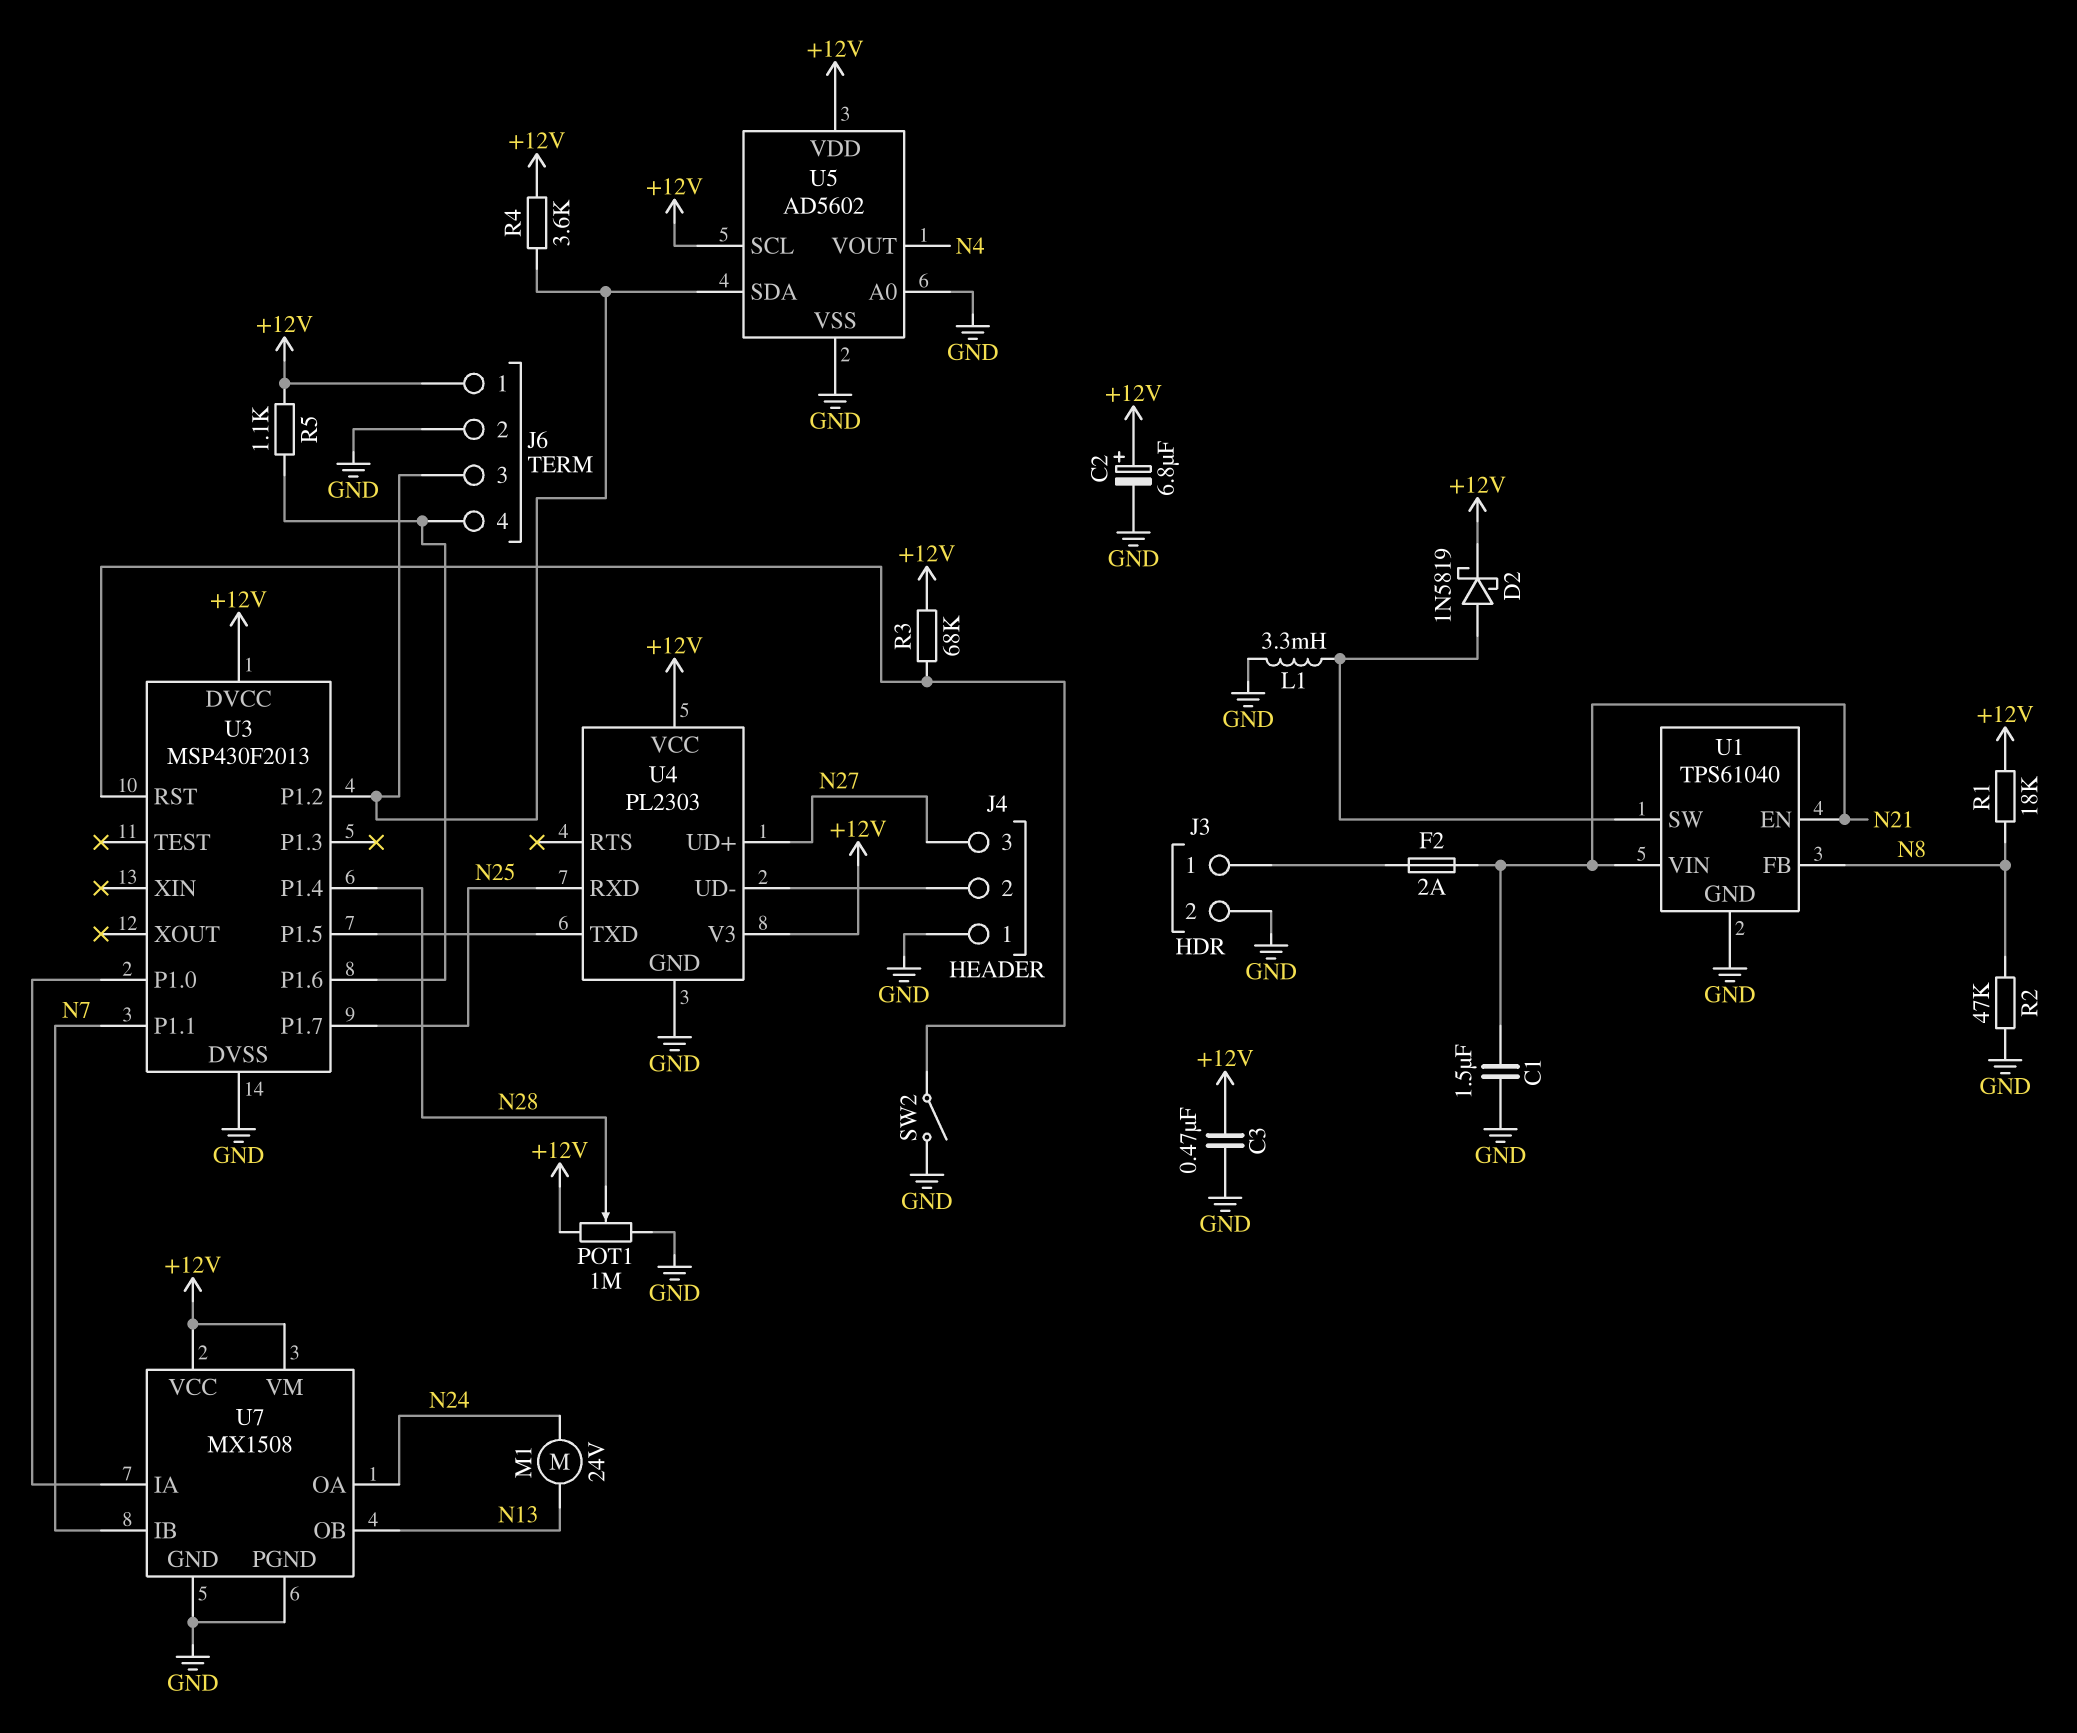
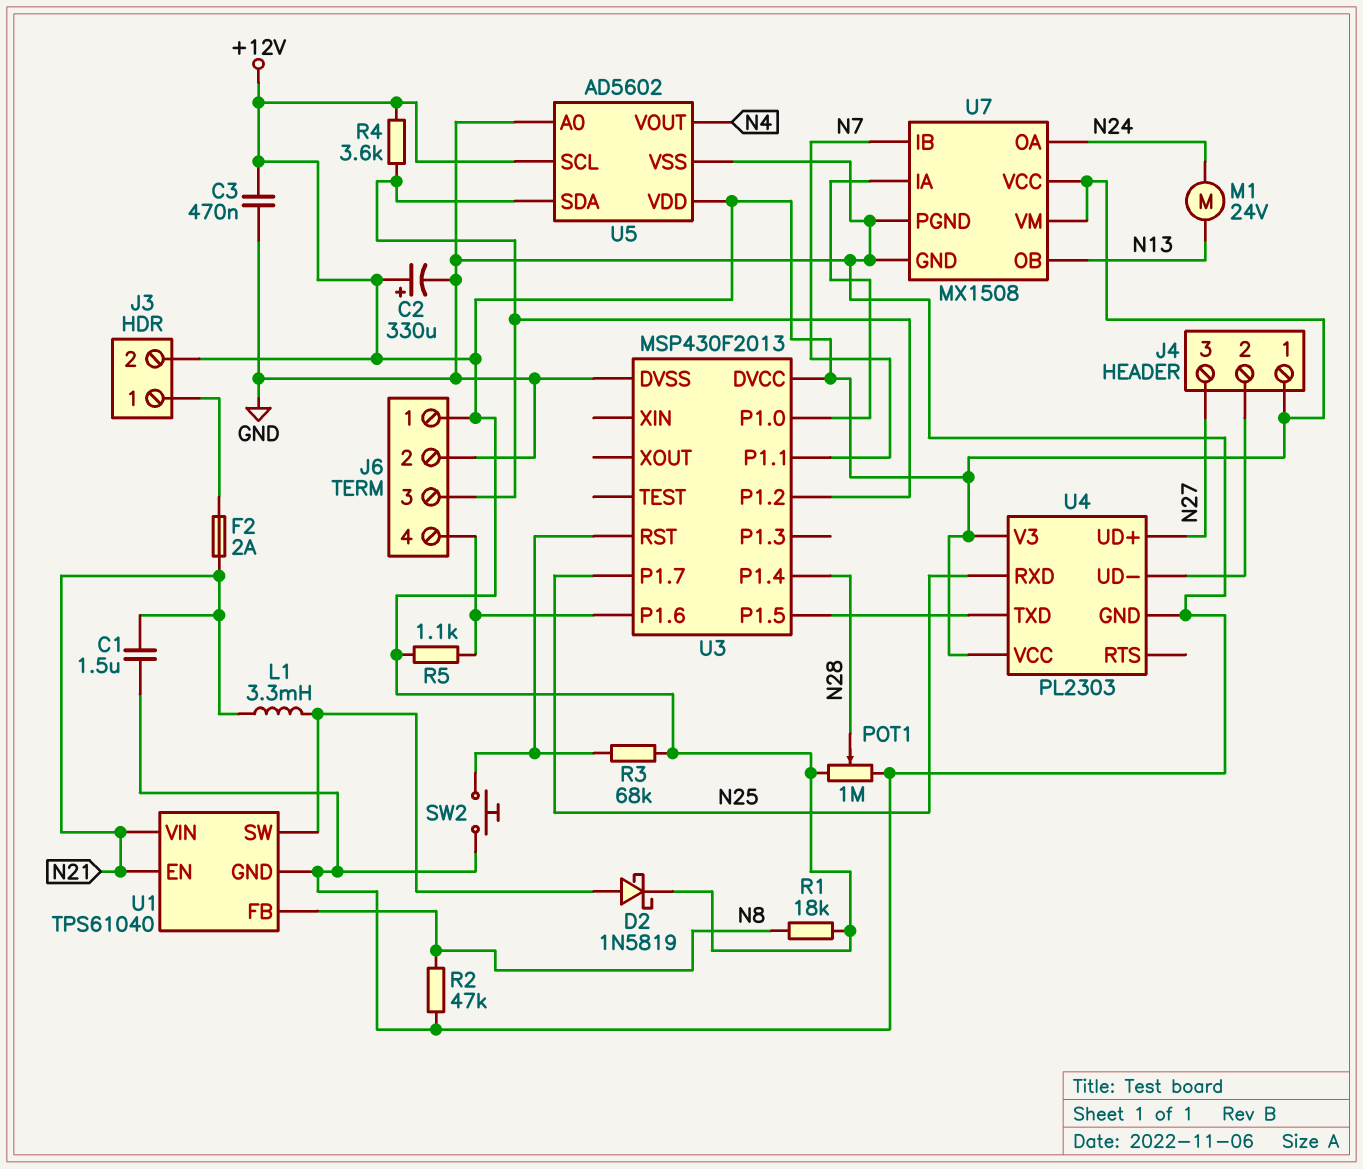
C2: 6.8uF (plus +12V, minus GND) -> 330uF (plus +12V, minus GND)
J3 pin 2: GND -> +12V
J4 pin 1: GND -> +12V
L1: 3.3mH (GND, U1/SW) -> 3.3mH (N21, U1/SW)
SW2: switch (GND, U3/RST) -> button (GND, U3/RST)

